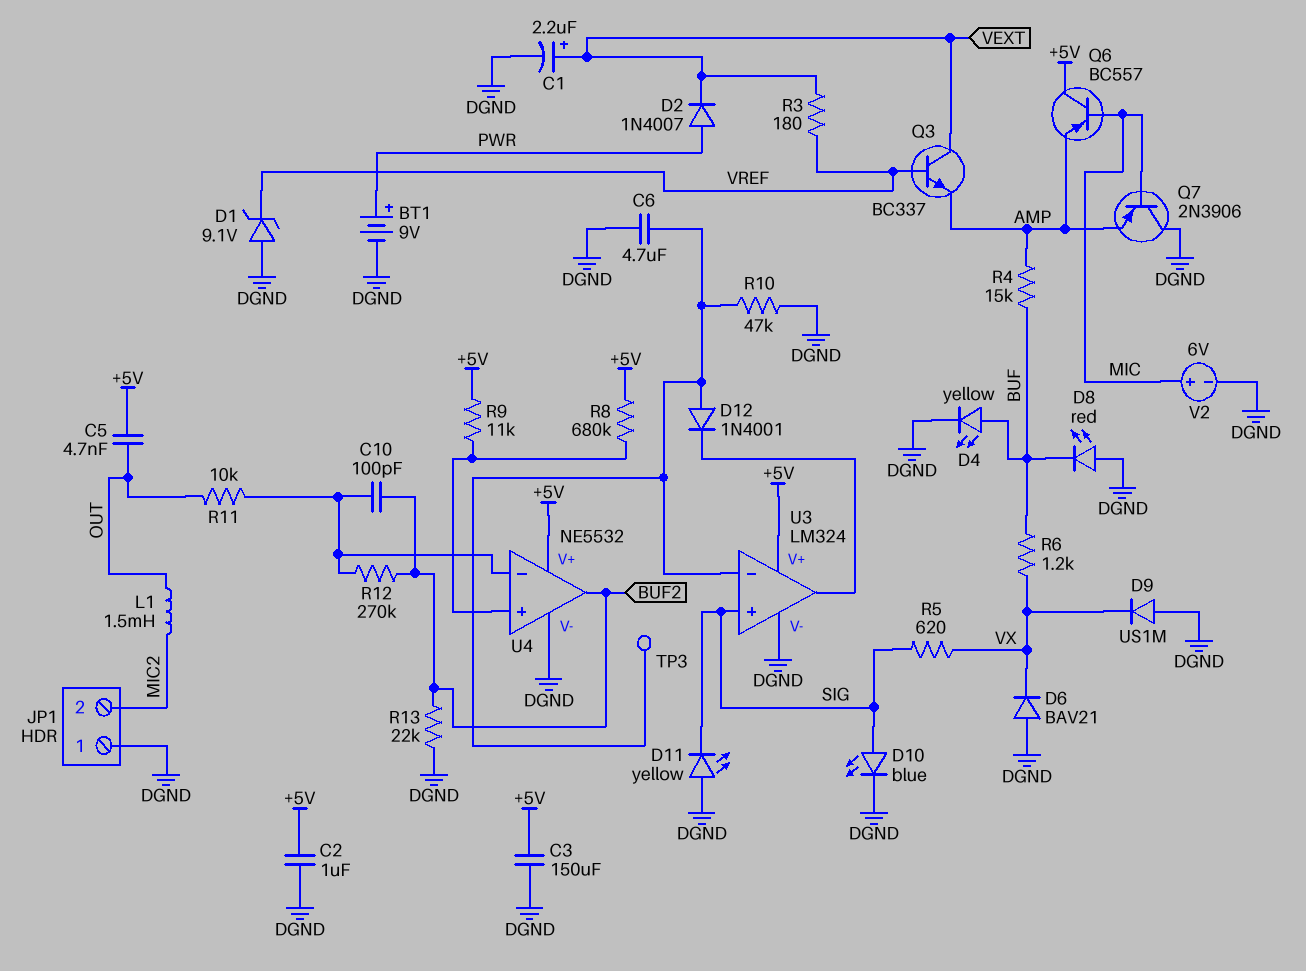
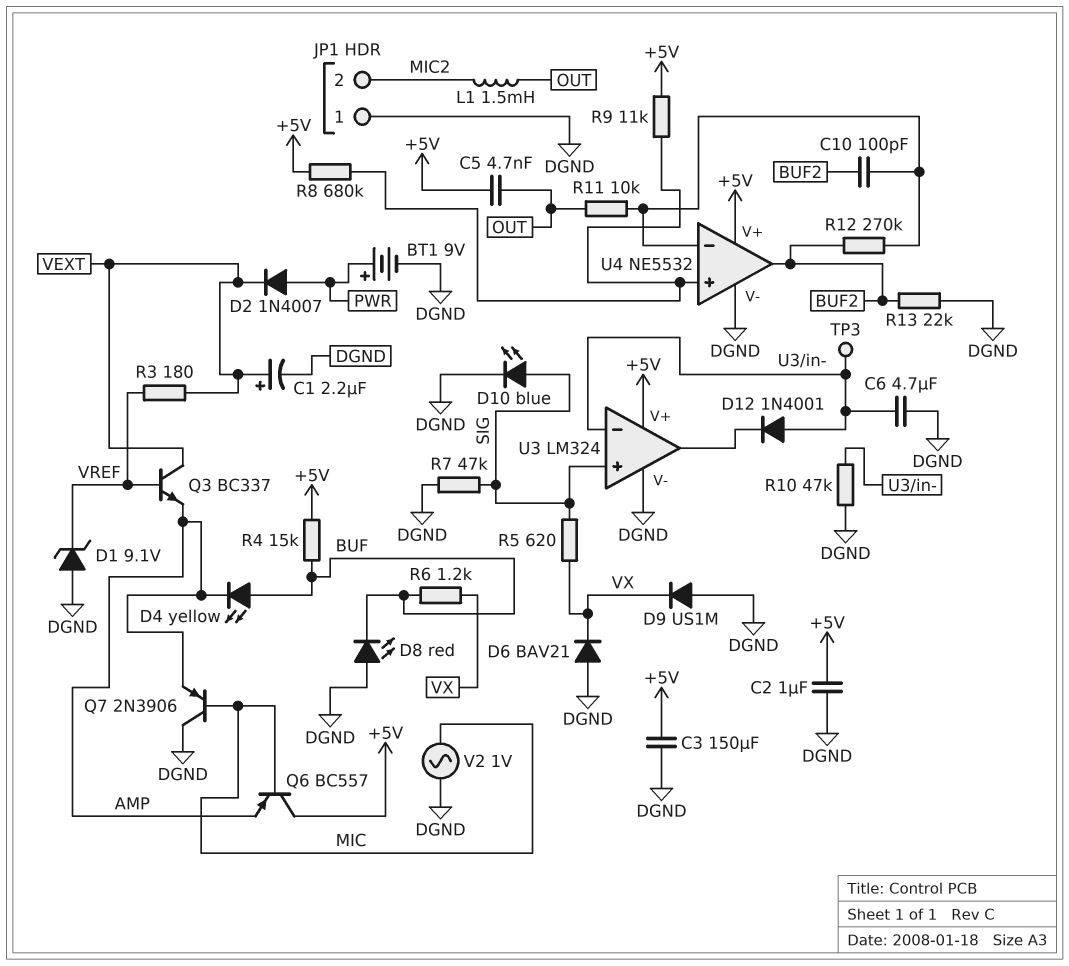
D4: LED yellow (A BUF, K DGND) -> LED yellow (A BUF, K AMP)
D11: LED yellow (A DGND, K SIG) -> none
R4: 15k (AMP, BUF) -> 15k (+5V, BUF)
R7: none -> 47k (DGND, SIG)
V2: 6V (plus MIC, minus DGND) -> AC 1V (DGND, MIC)

